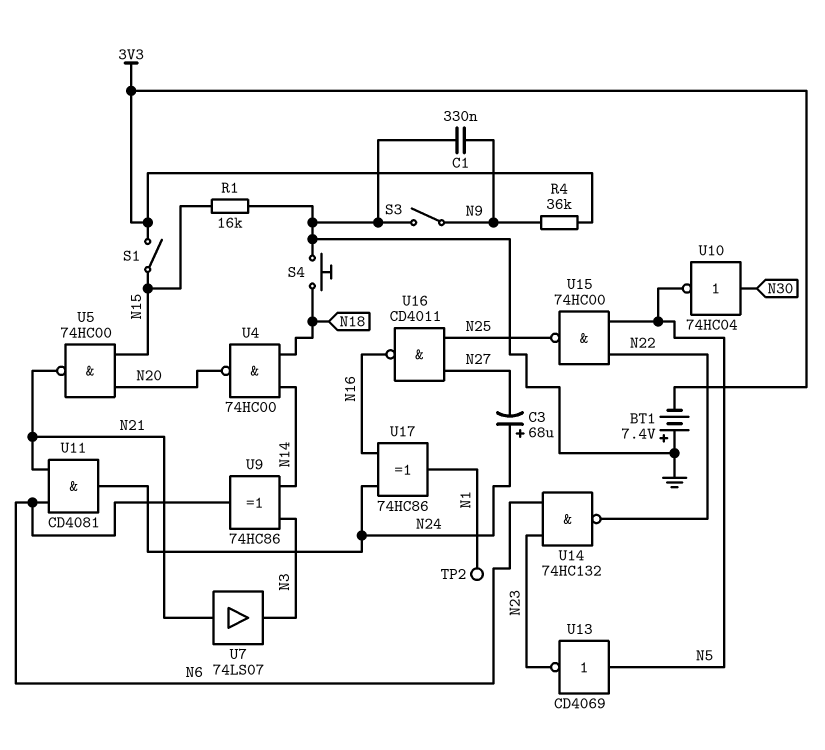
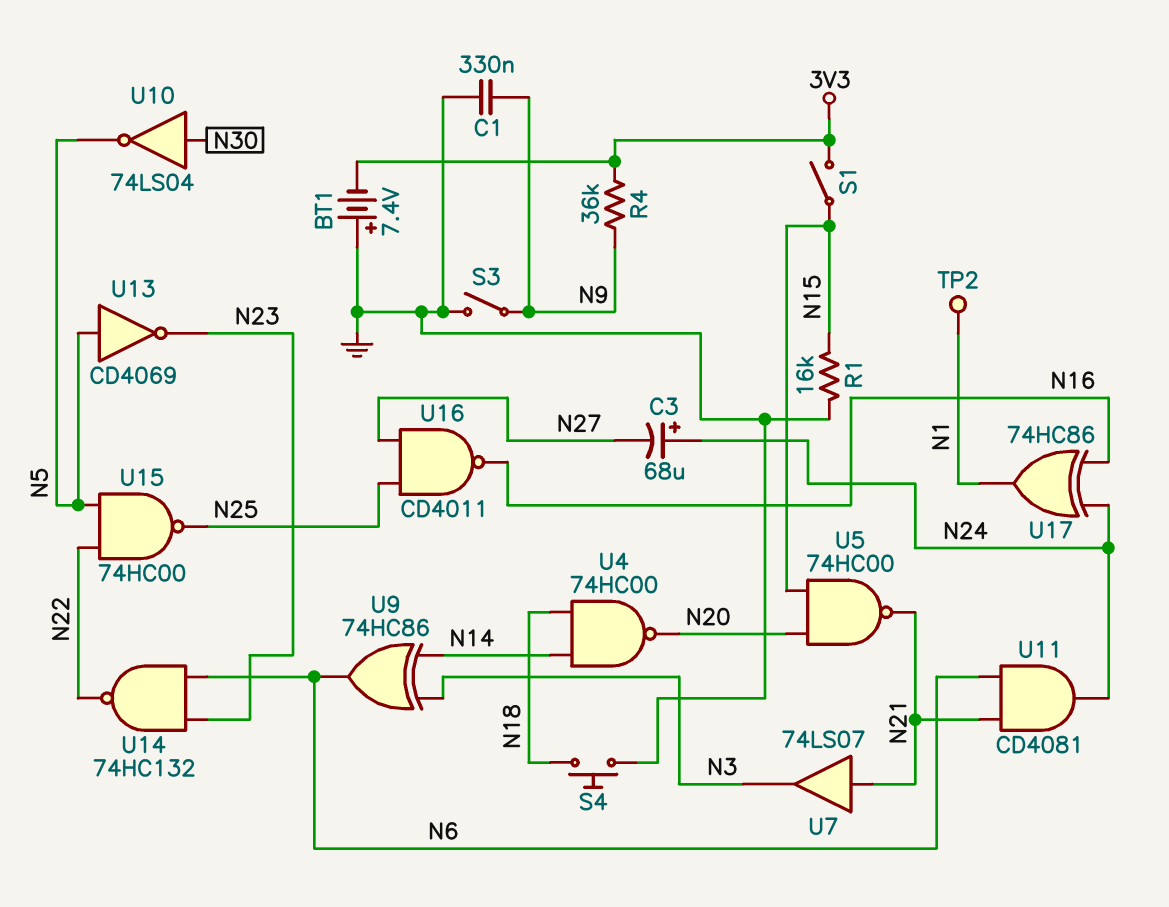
U10: NOT 74HC04 (in N30, out N5) -> NOT 74LS04 (in N30, out N5)

